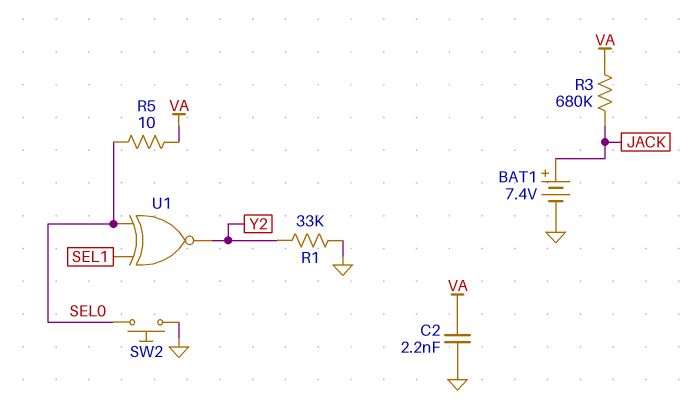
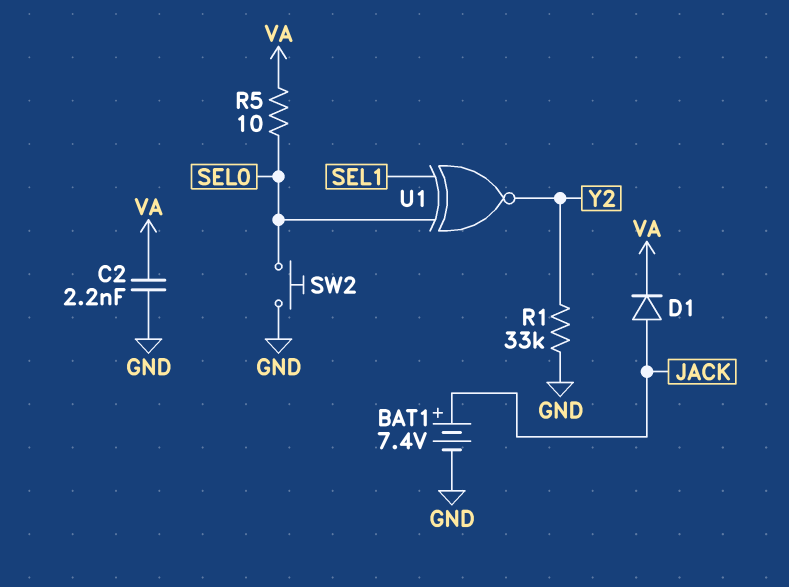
D1: none -> diode (A JACK, K VA)
R3: 680k (JACK, VA) -> none

